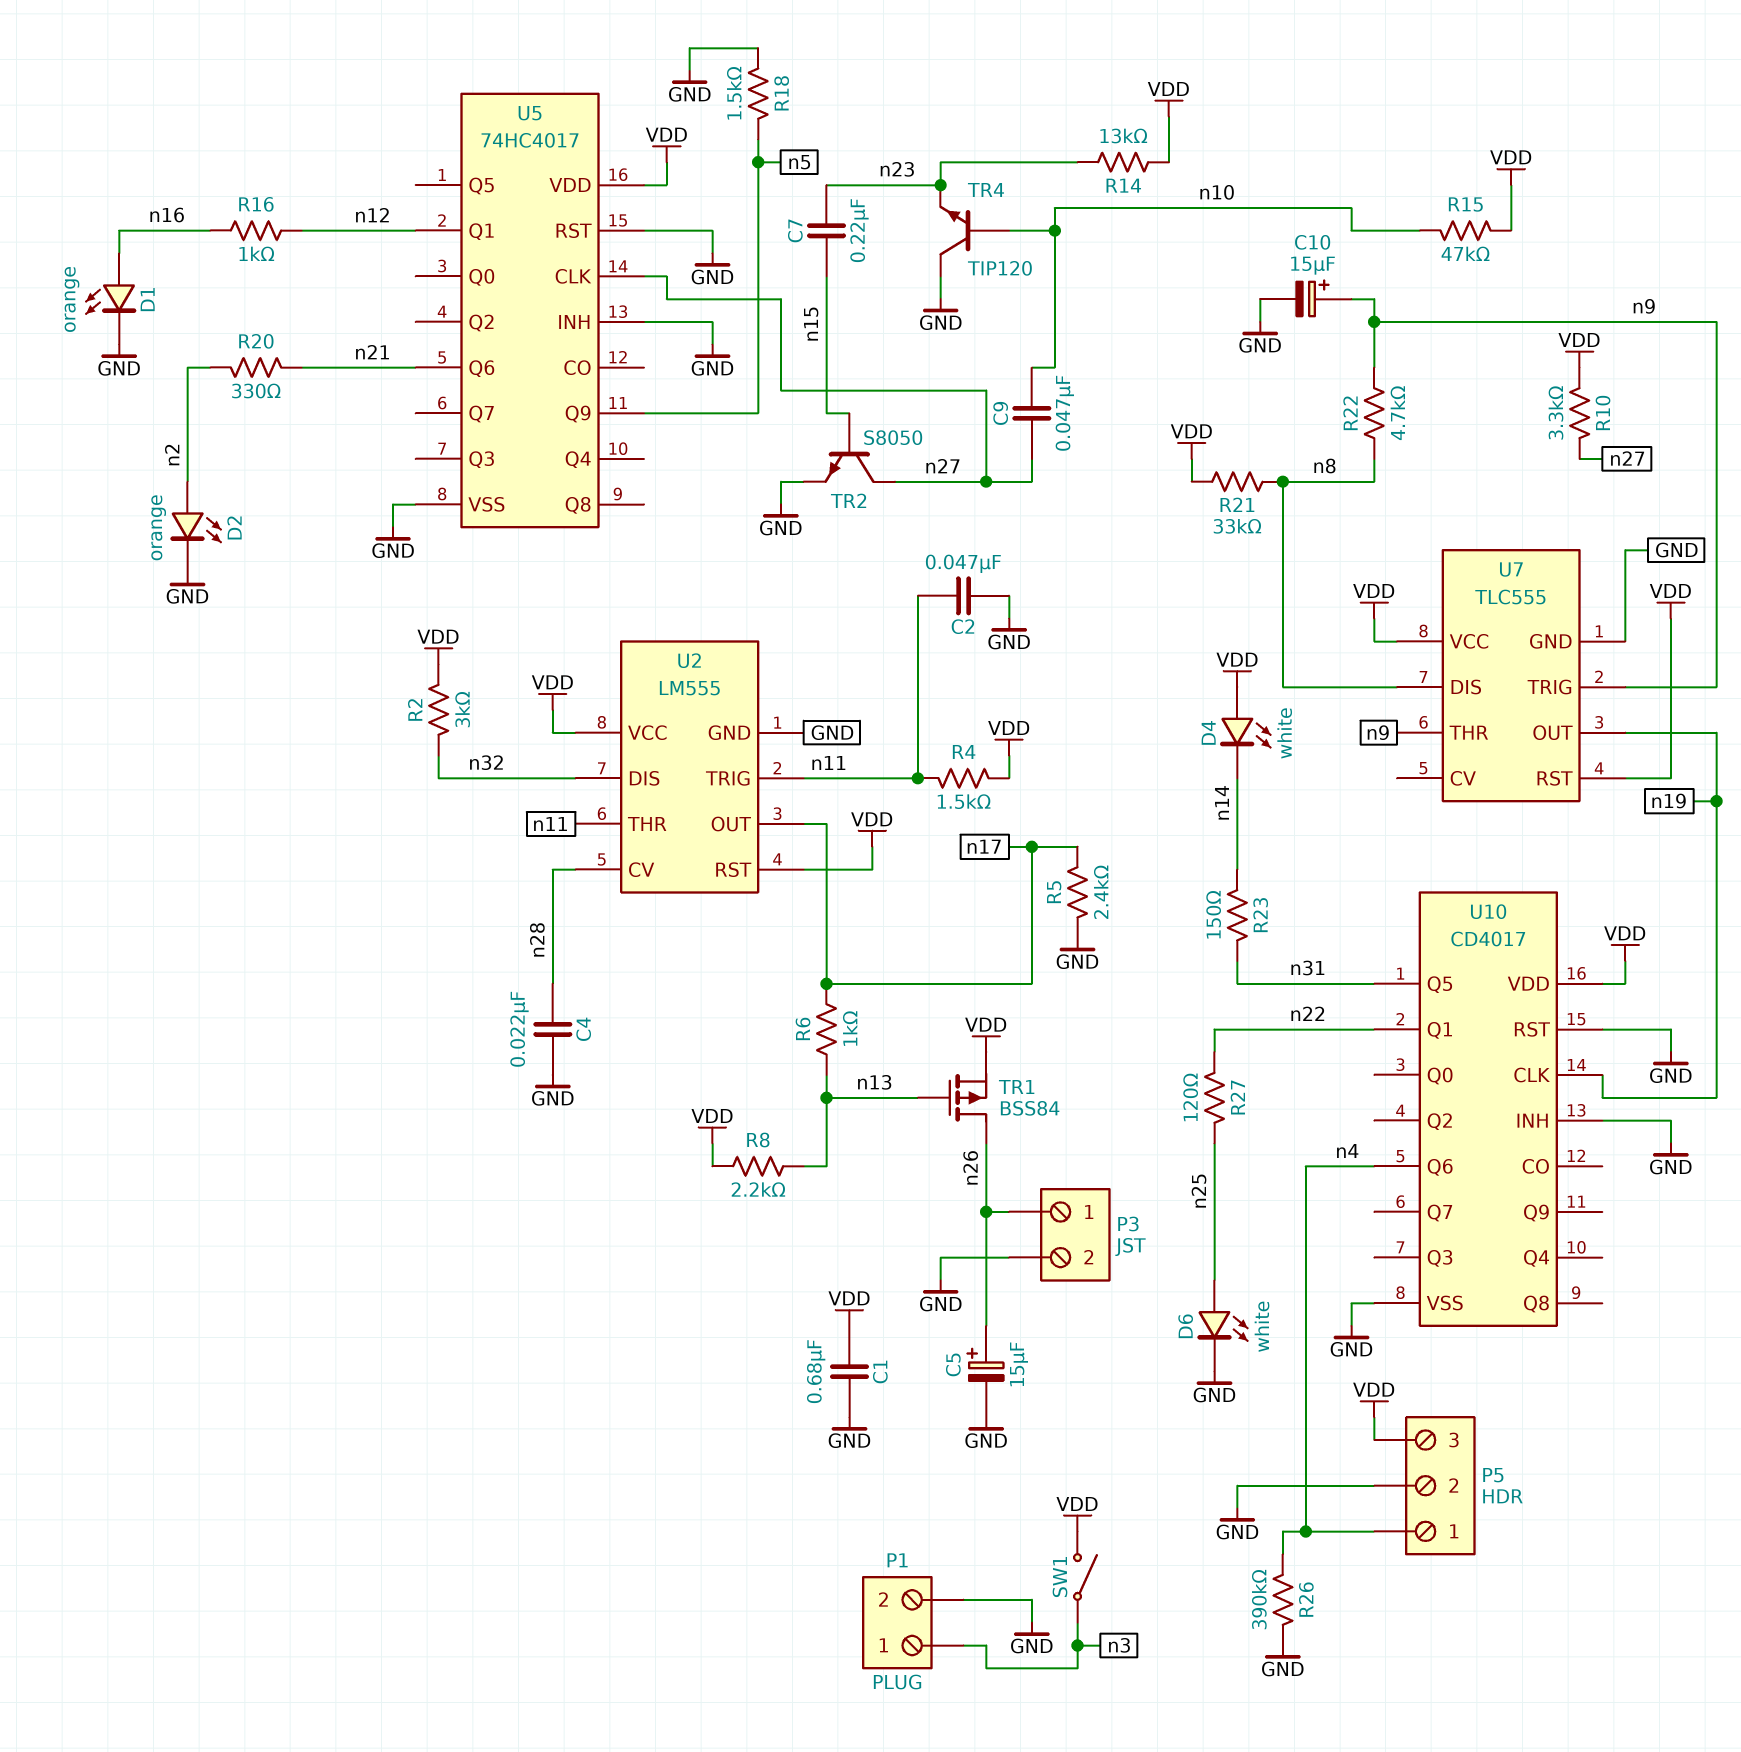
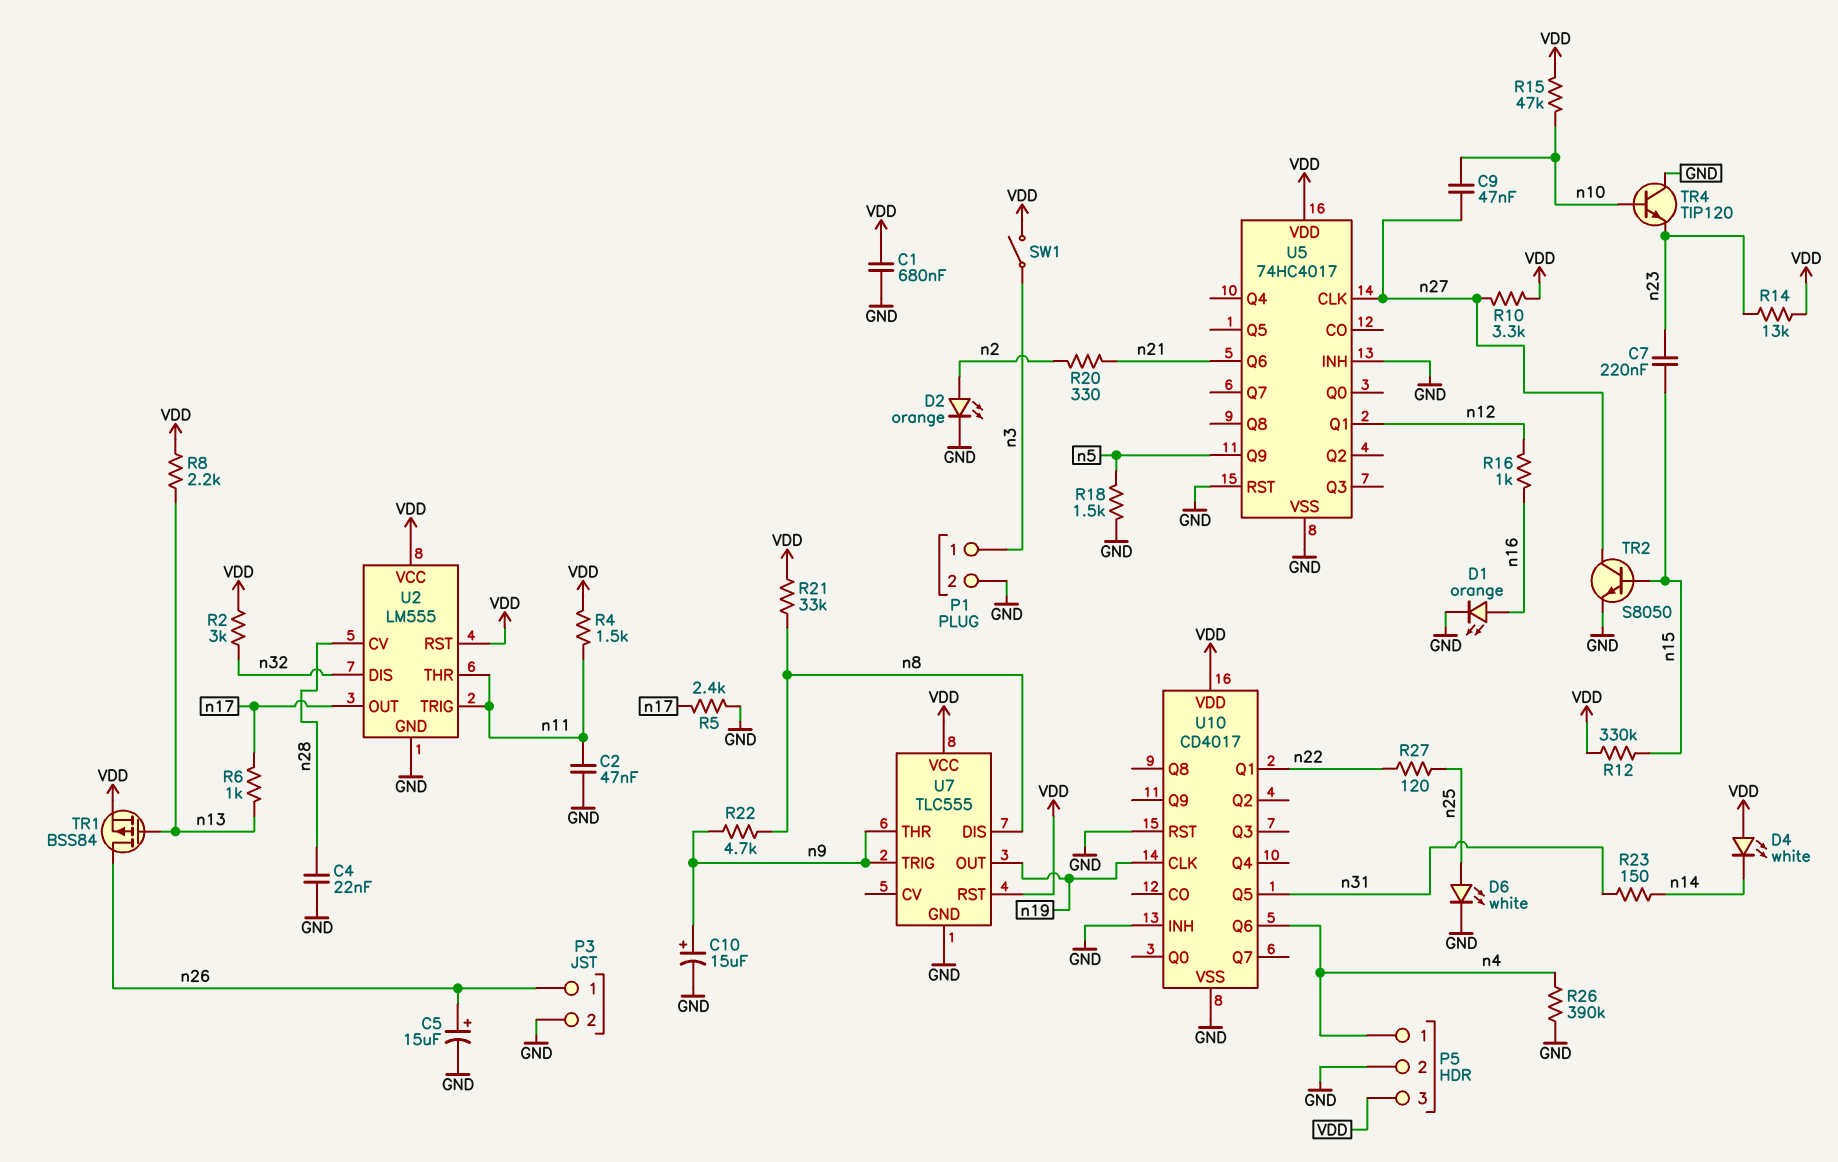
R12: none -> 330k (VDD, n15)

